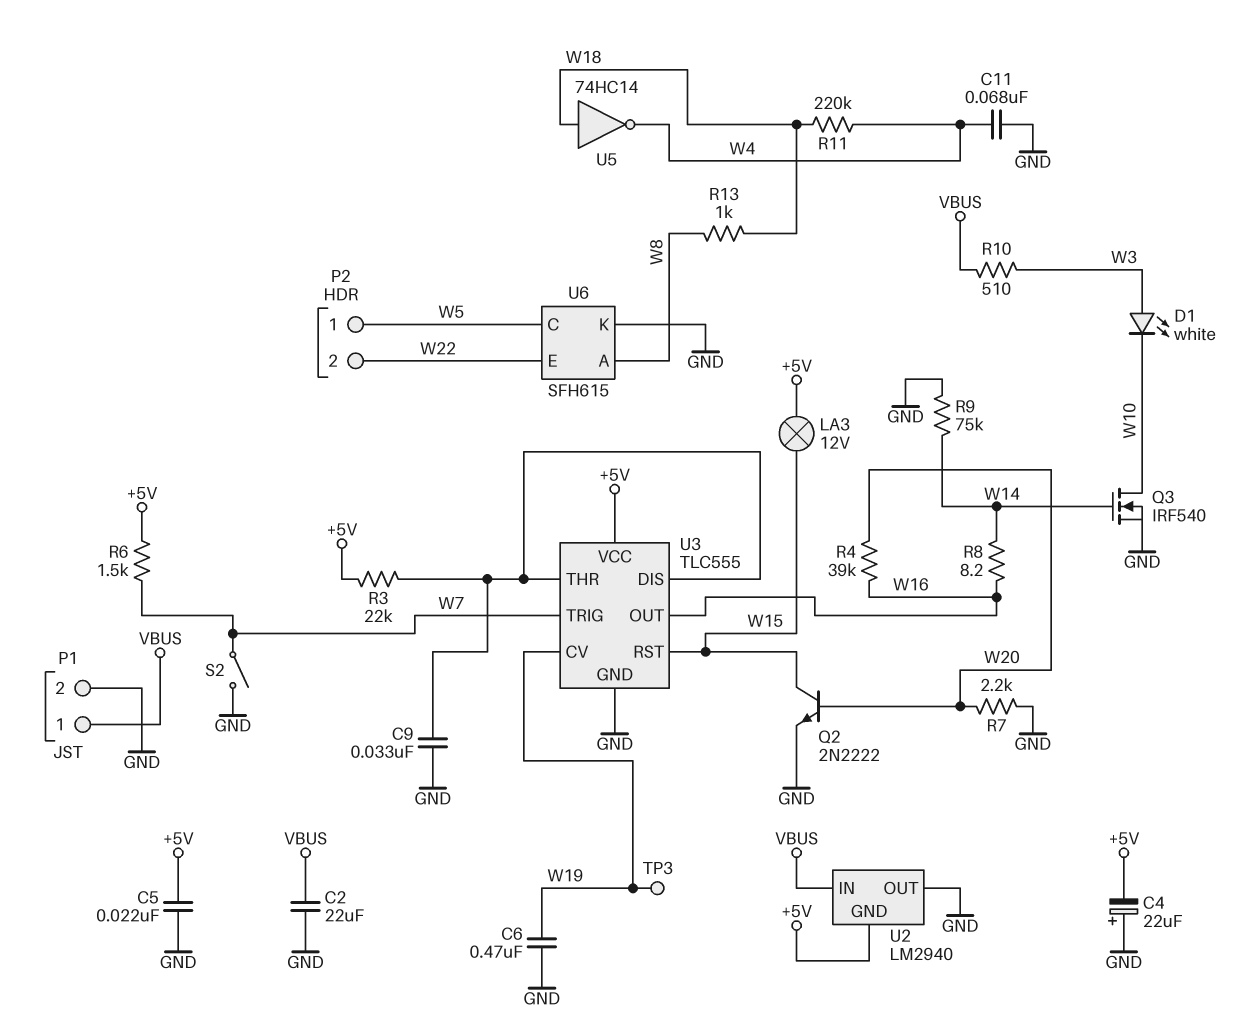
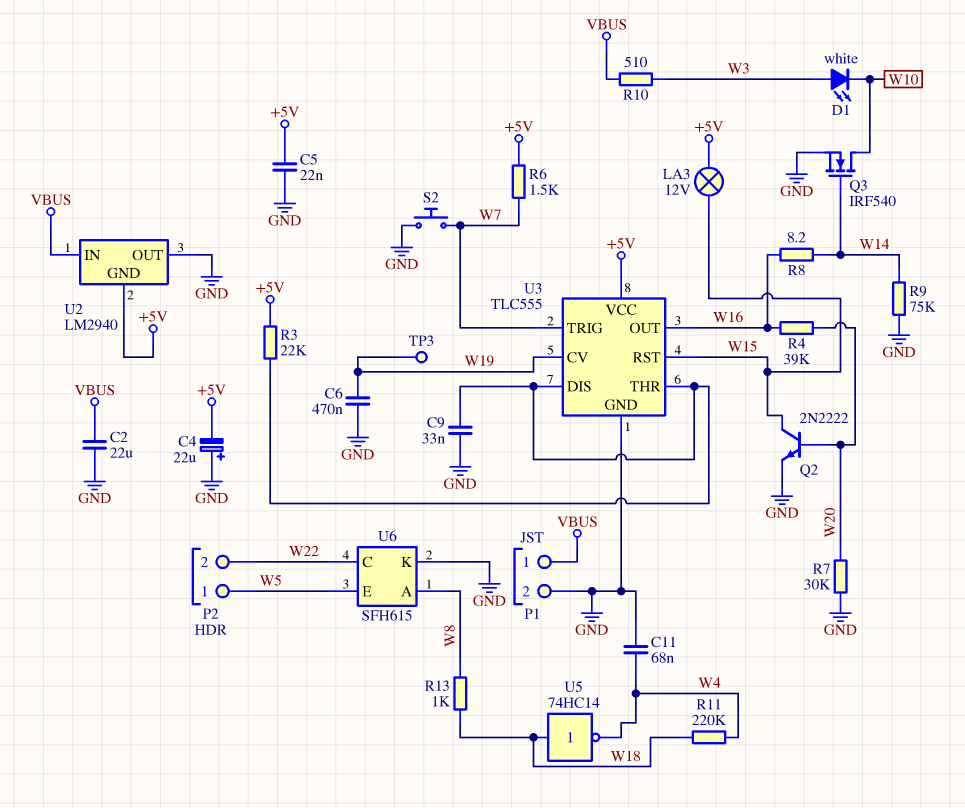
R7: 2.2k (GND, W20) -> 30k (GND, W20)
S2: switch (GND, W7) -> button (GND, W7)
U6 pin C: W5 -> W22
U6 pin E: W22 -> W5

